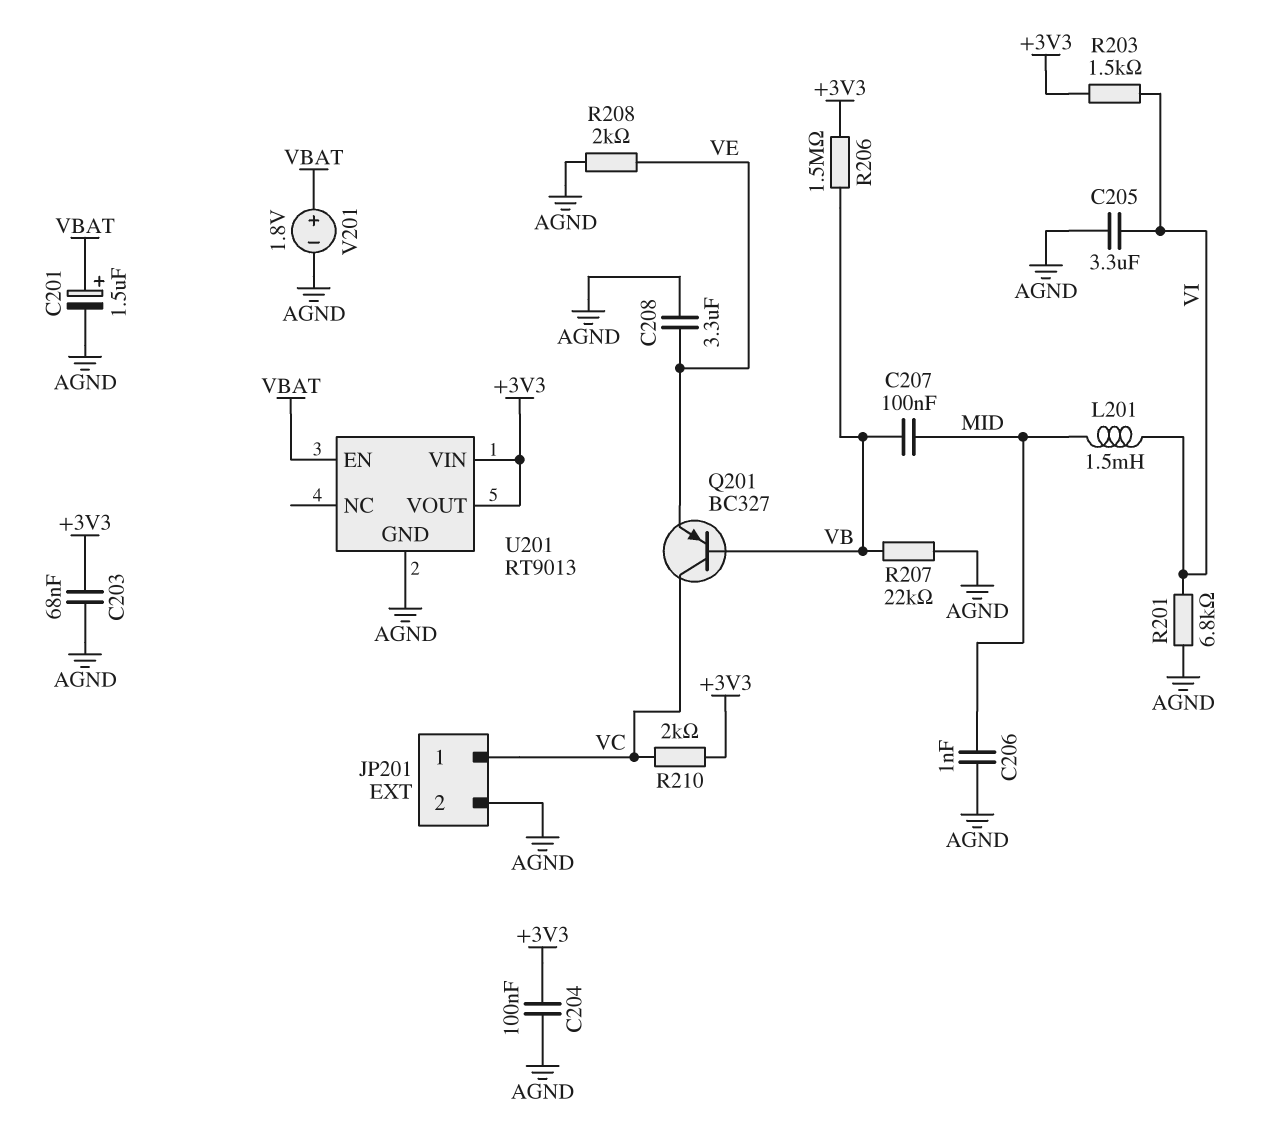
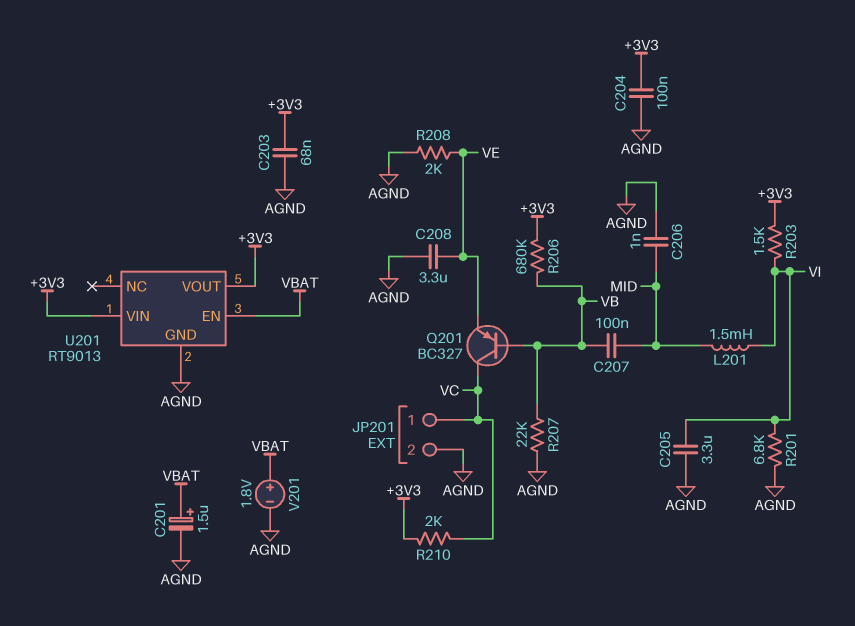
R206: 1.5M (+3V3, VB) -> 680k (+3V3, VB)

